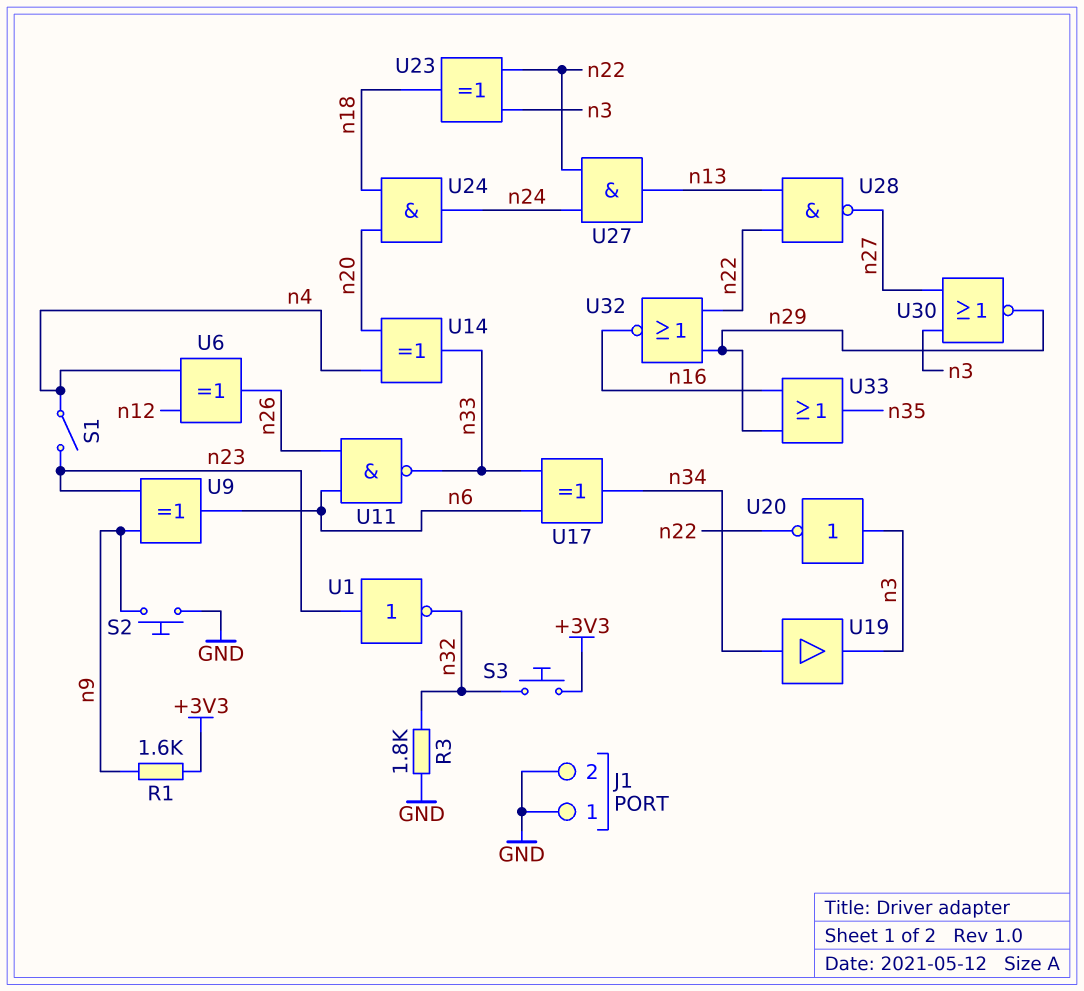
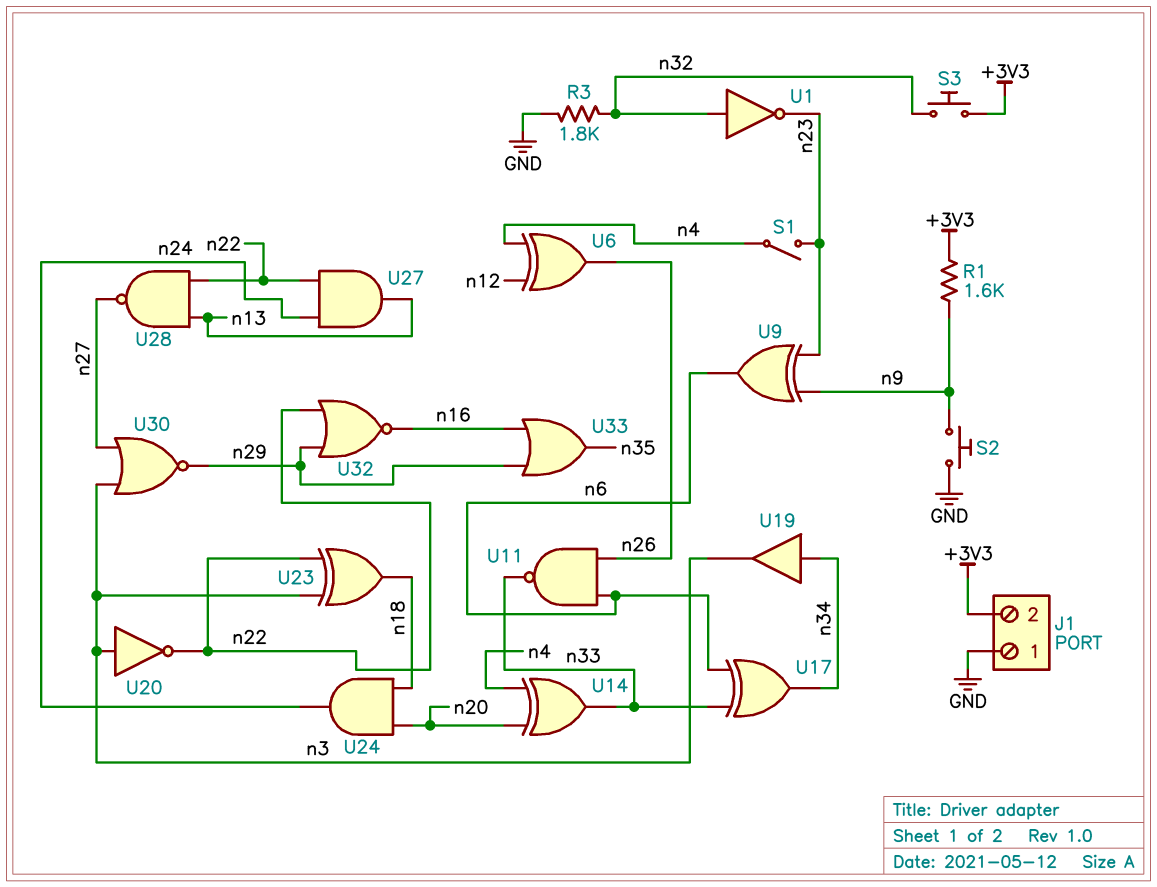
J1 pin 2: GND -> +3V3
U1: NOT (in n23, out n32) -> NOT (in n32, out n23)

